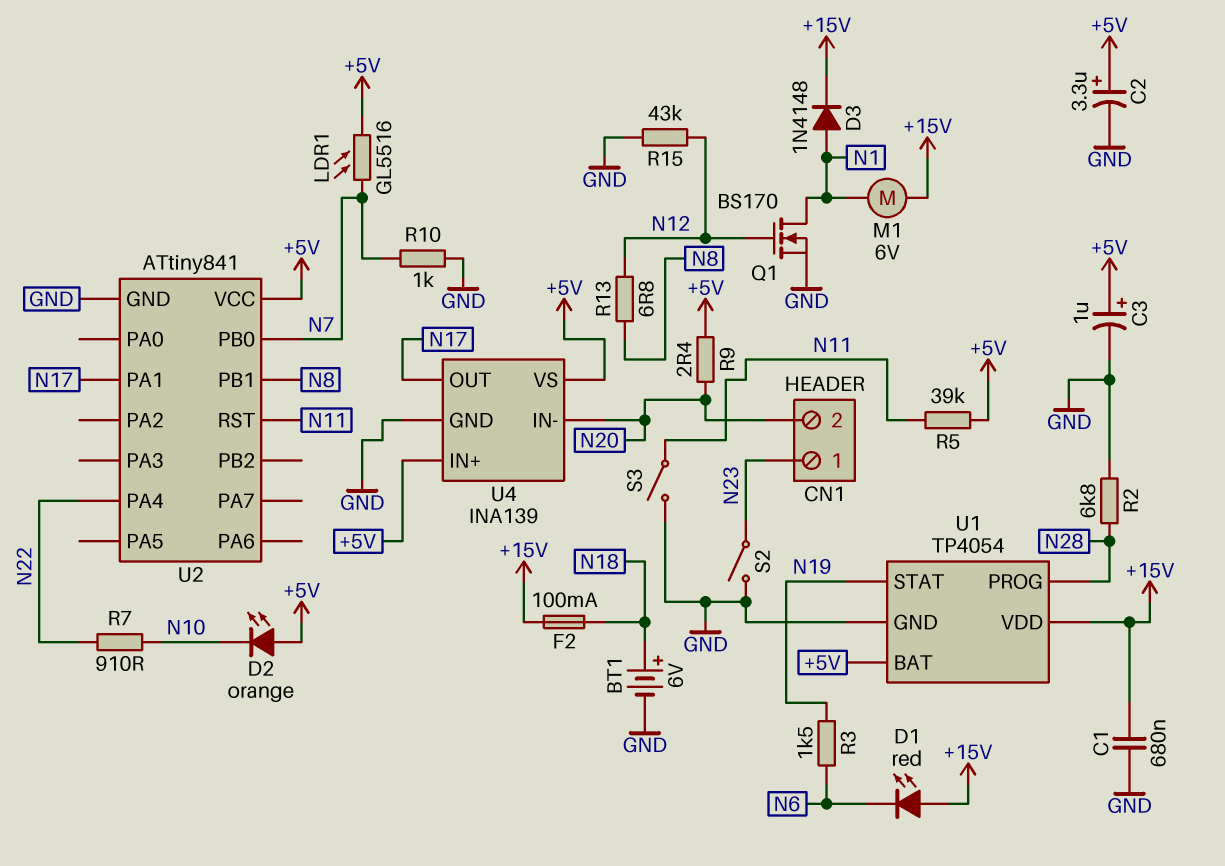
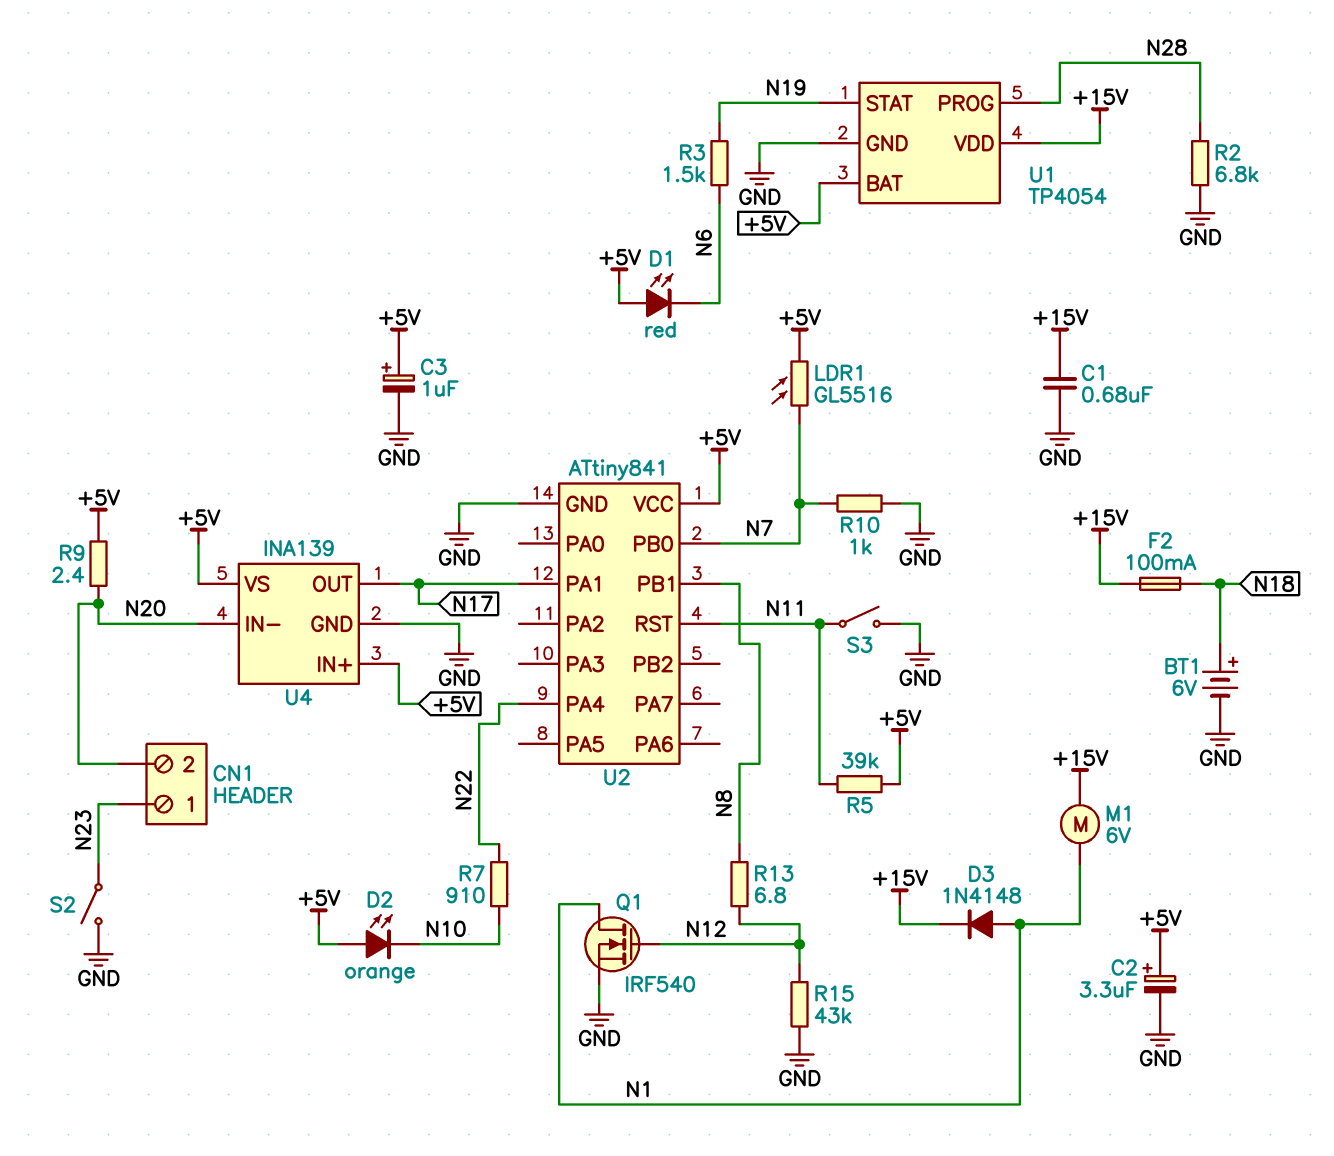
D1: LED red (A +15V, K N6) -> LED red (A +5V, K N6)
Q1: NMOS BS170 (G N12, D N1, S GND) -> NMOS IRF540 (G N12, D N1, S GND)

